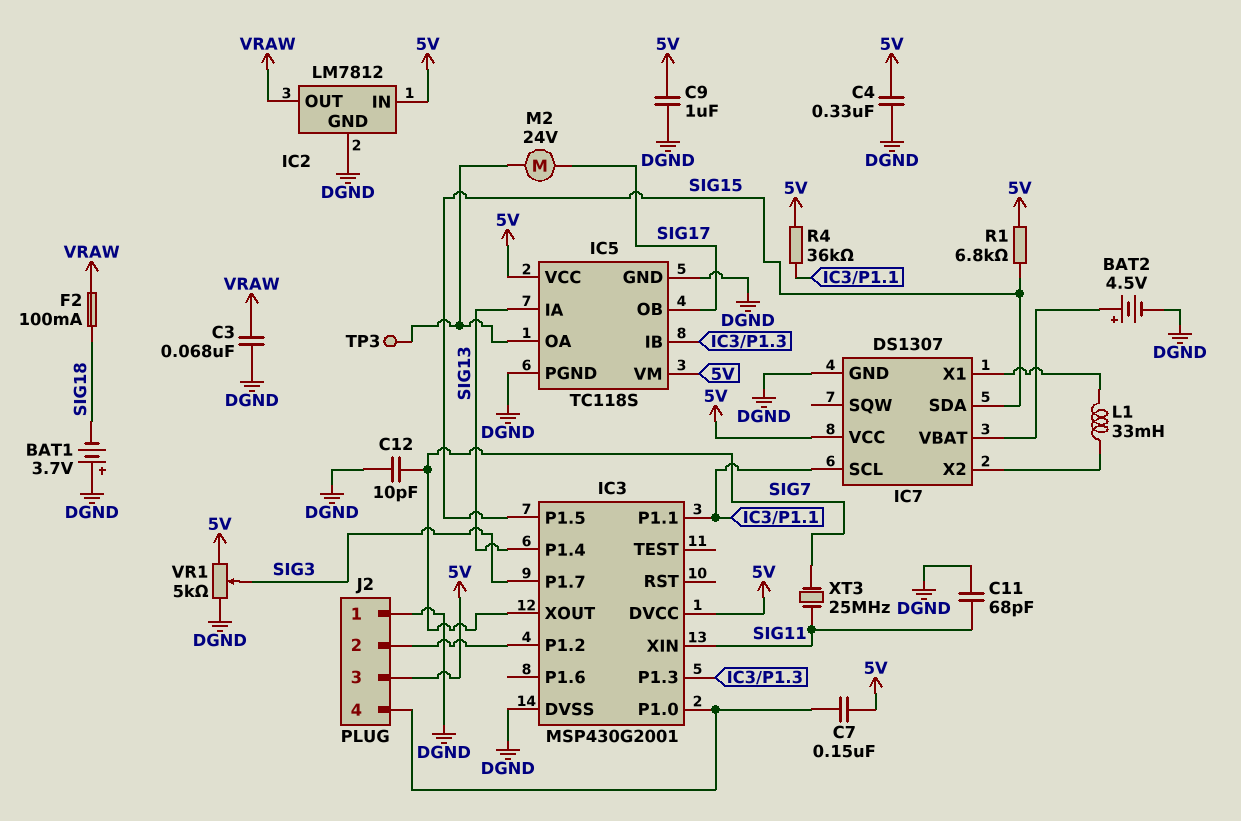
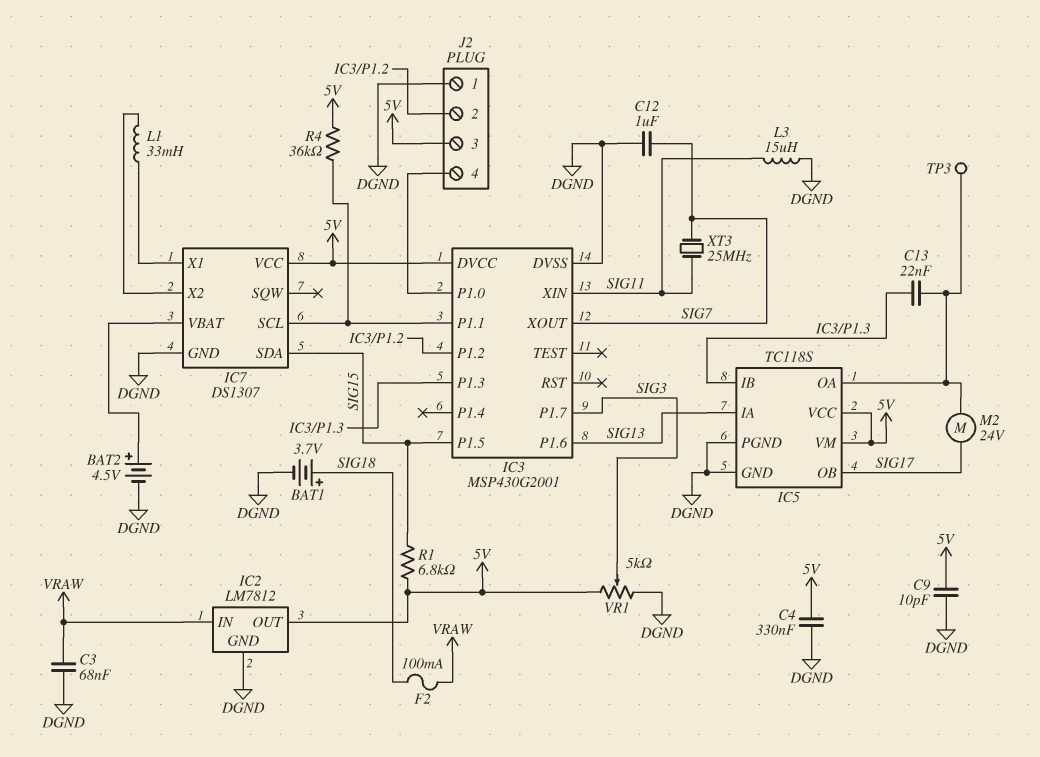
BAT1: 3.7V (plus DGND, minus SIG18) -> 3.7V (plus SIG18, minus DGND)
C7: 150nF (5V, IC3/P1.0) -> none
C9: 1uF (5V, DGND) -> 10pF (5V, DGND)
C11: 68pF (DGND, SIG11) -> none
C12: 10pF (DGND, SIG7) -> 1uF (DGND, SIG7)
C13: none -> 22nF (IC3/P1.3, IC5/OA)
IC2 pin IN: 5V -> VRAW
IC2 pin OUT: VRAW -> 5V
IC3 pin P1.4: SIG13 -> none
IC3 pin P1.6: none -> SIG13
L3: none -> 15uH (DGND, SIG11)

